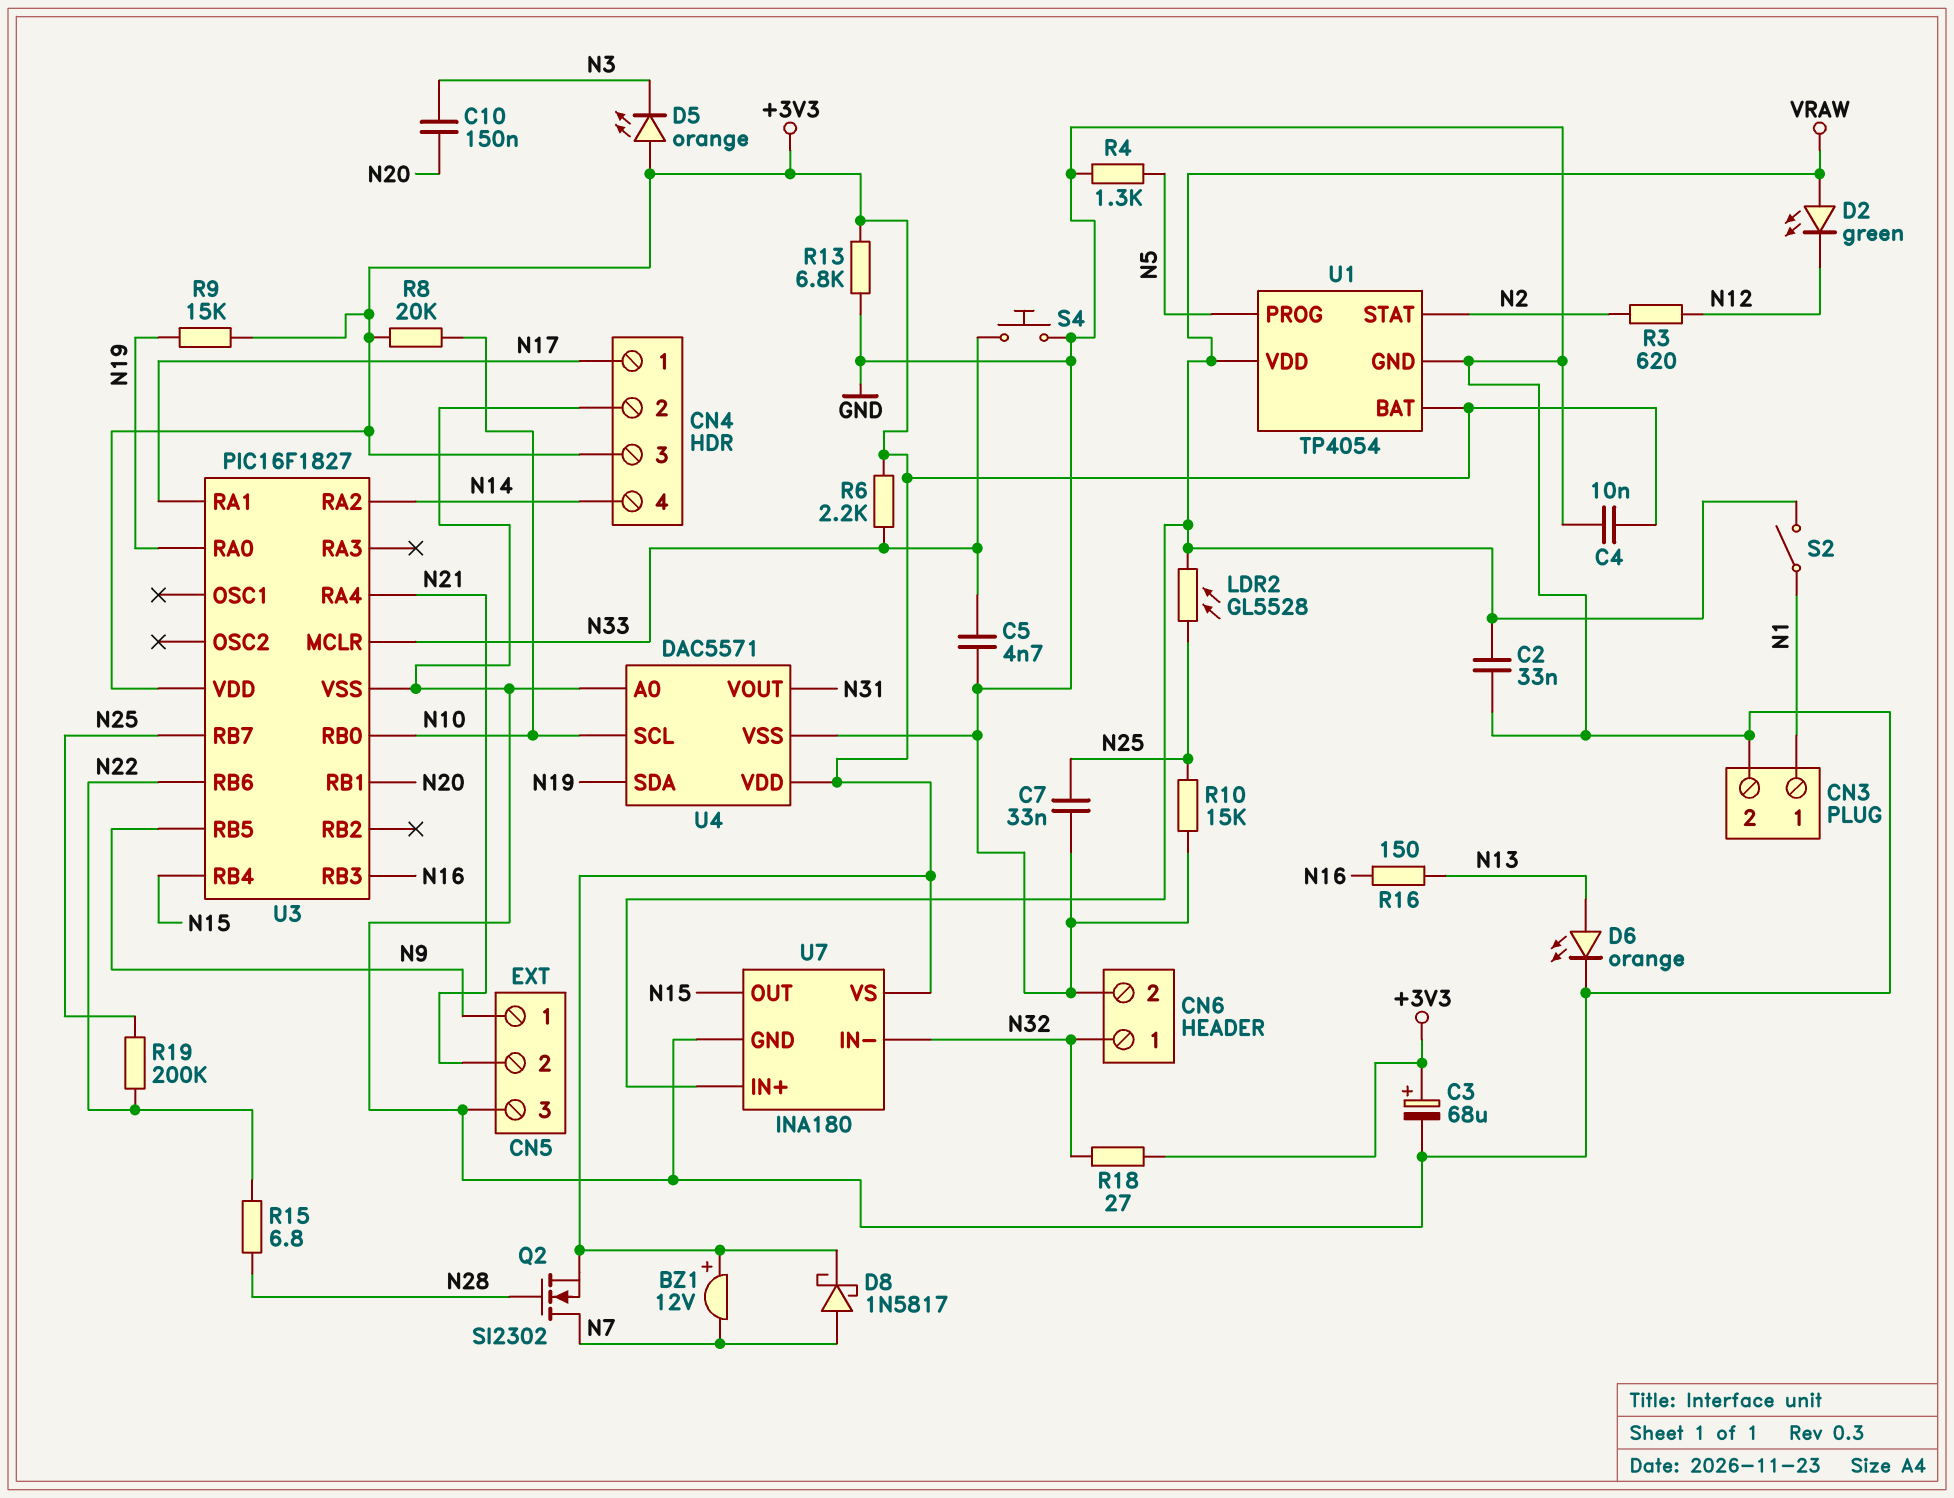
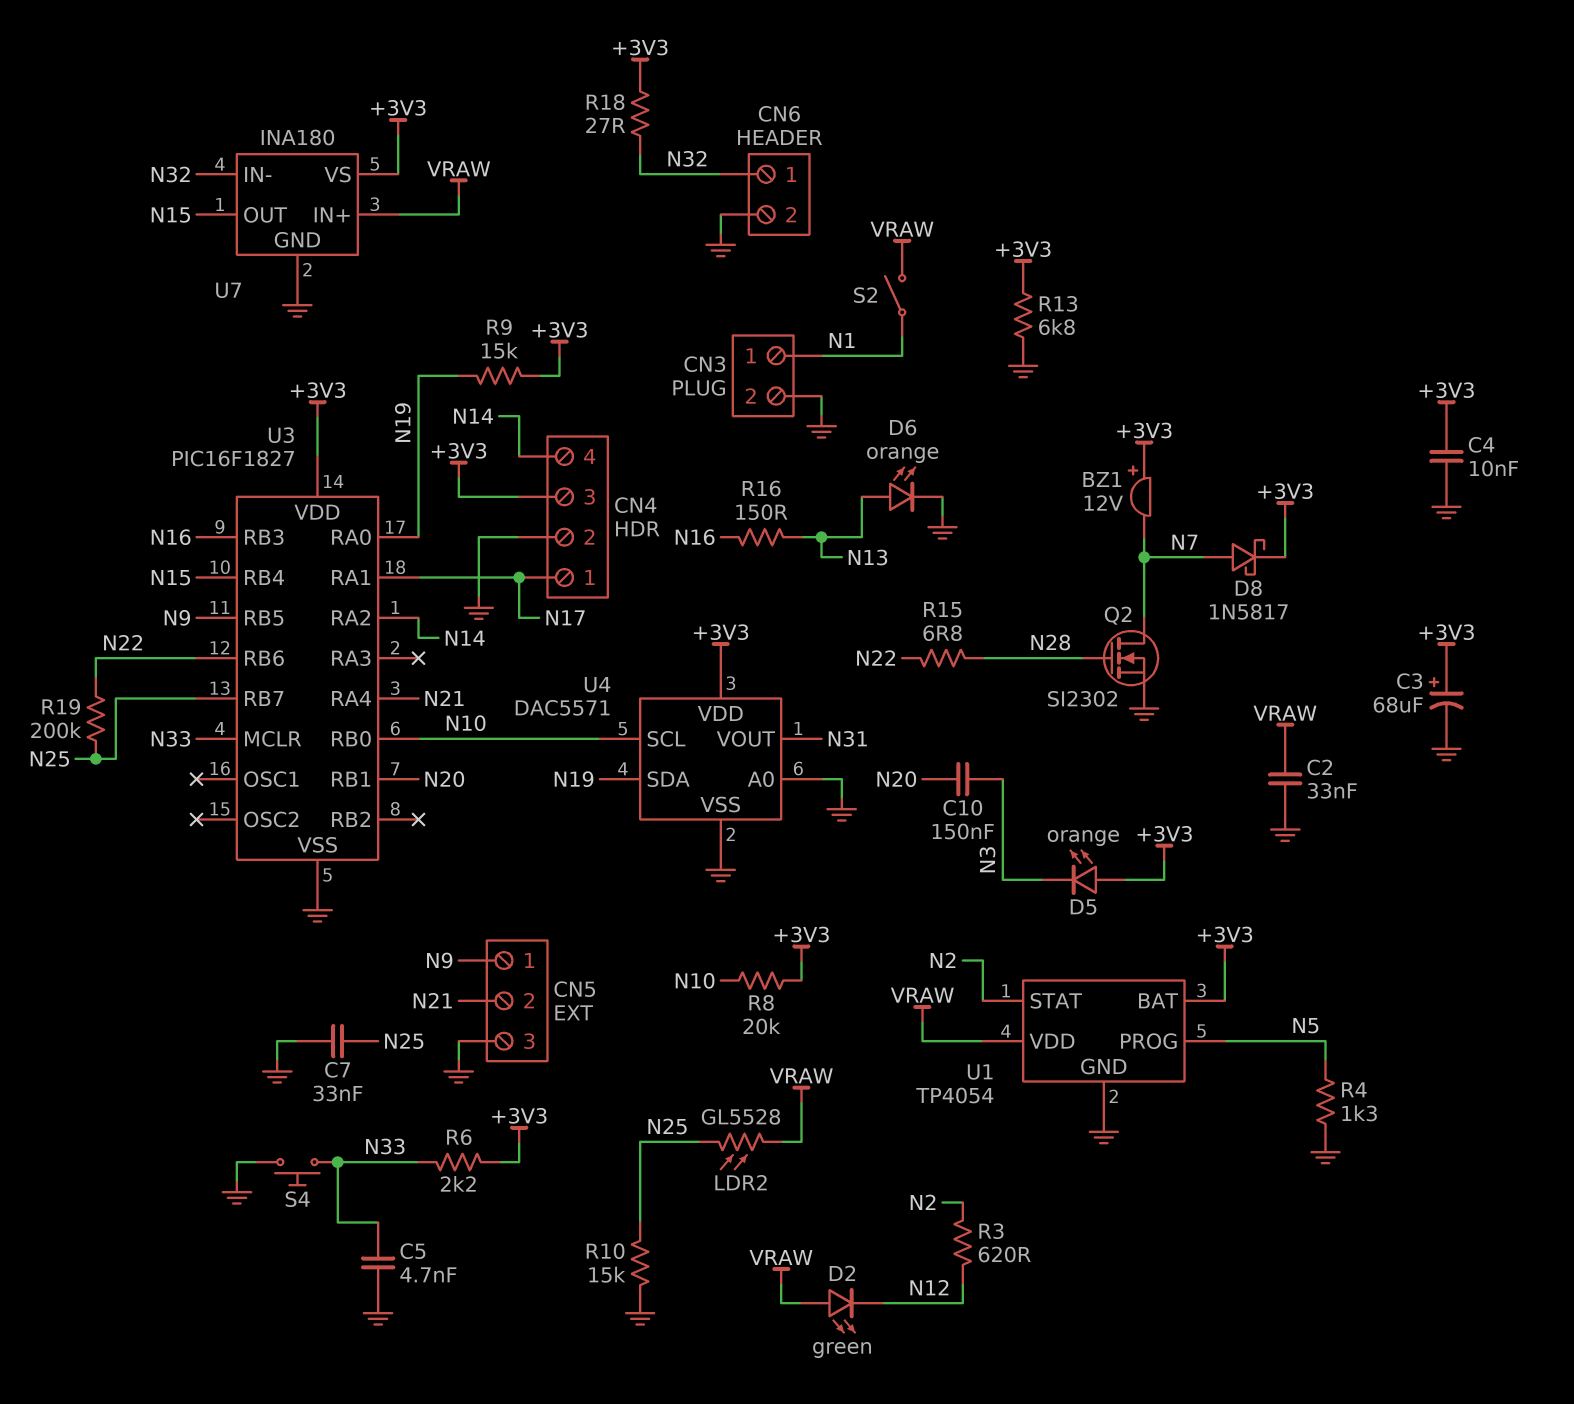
Q2: NMOS SI2302 (G N28, D N7, S +3V3) -> NMOS SI2302 (G N28, D N7, S GND)

